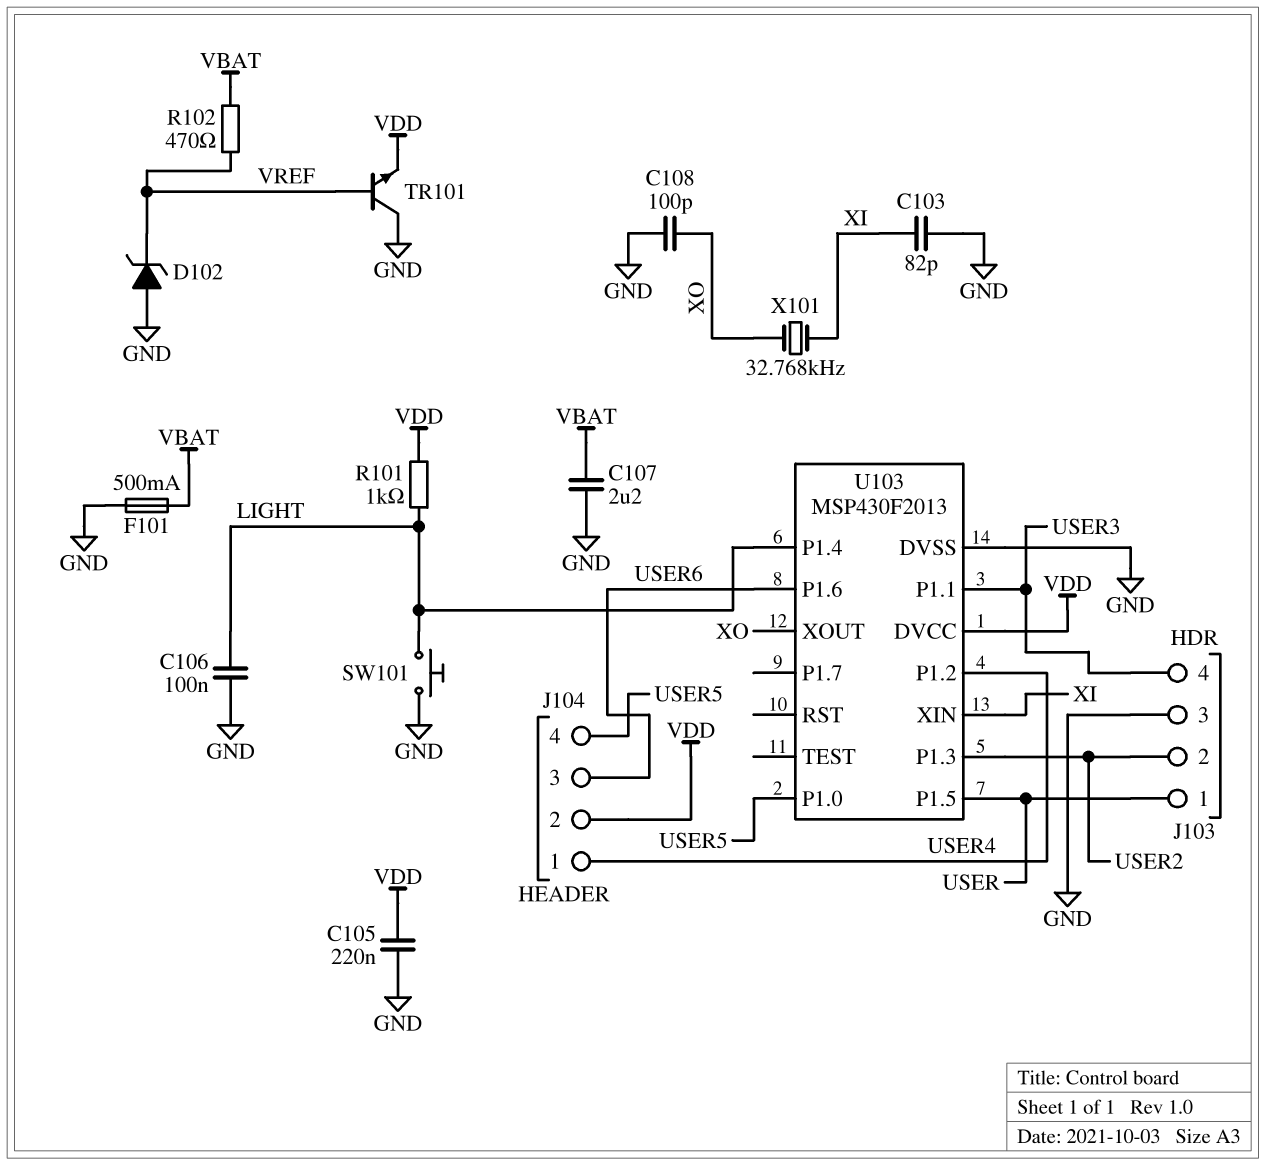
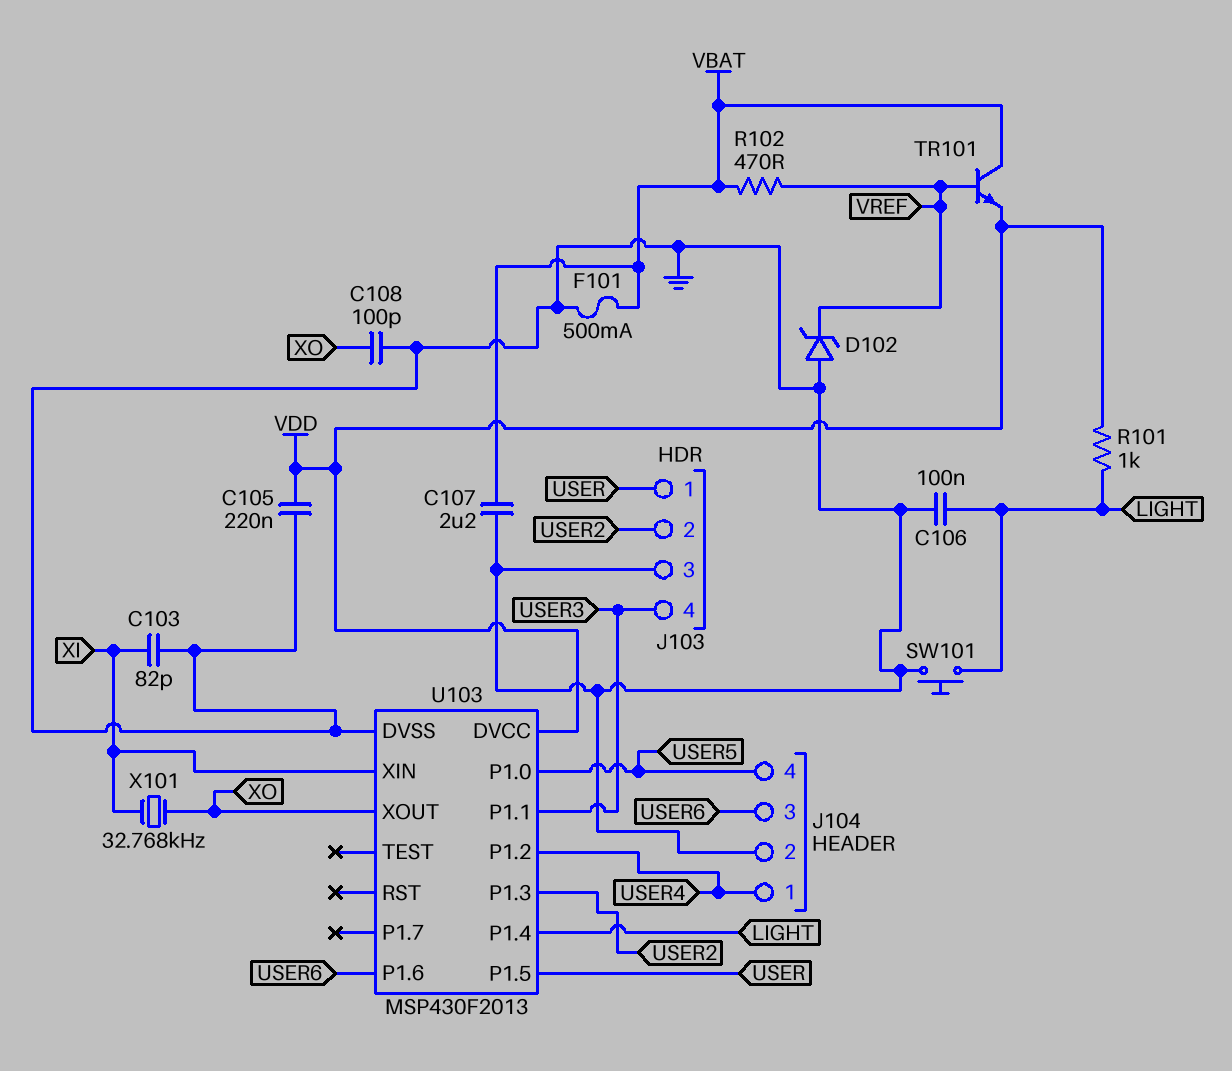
J104 pin 2: VDD -> GND
TR101: NPN (B VREF, C GND, E VDD) -> NPN (B VREF, C VBAT, E VDD)

